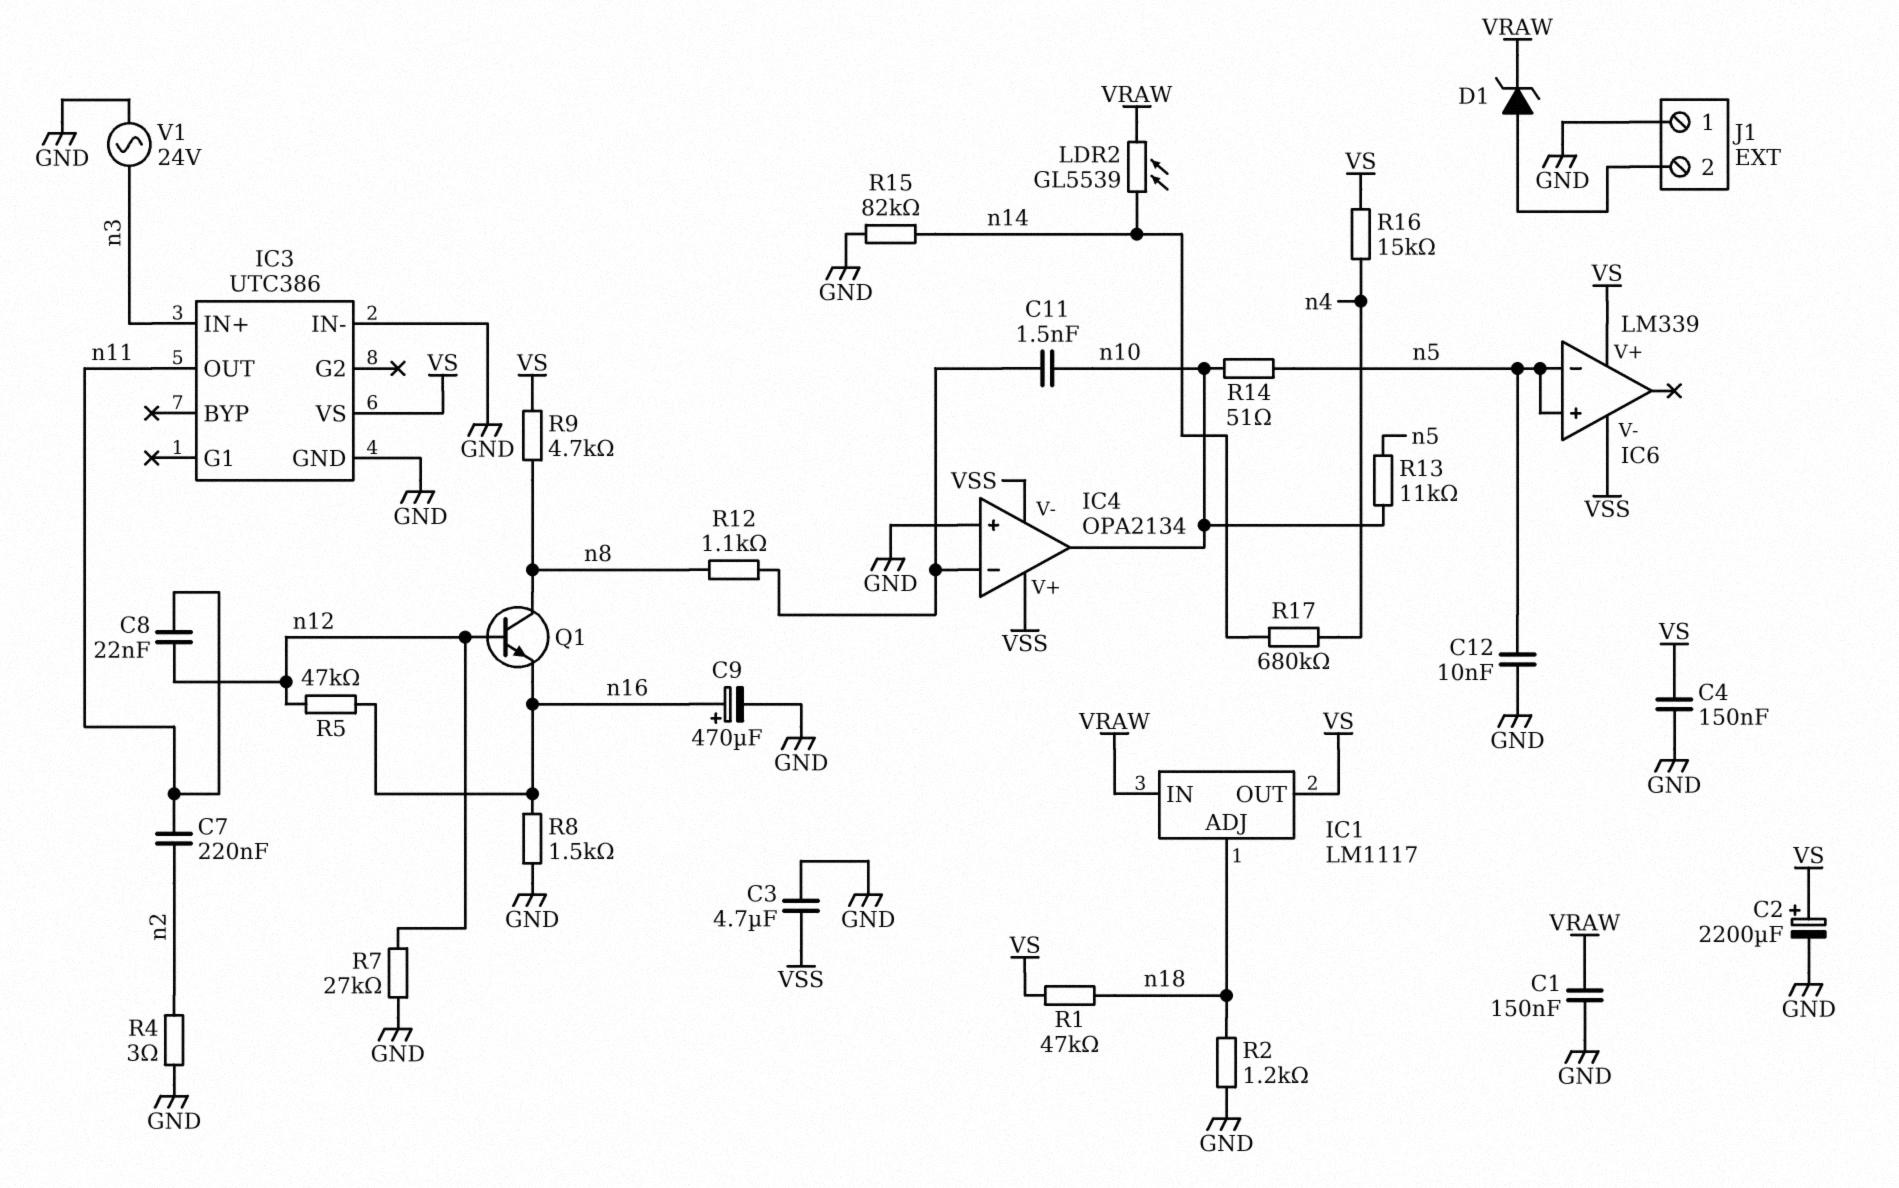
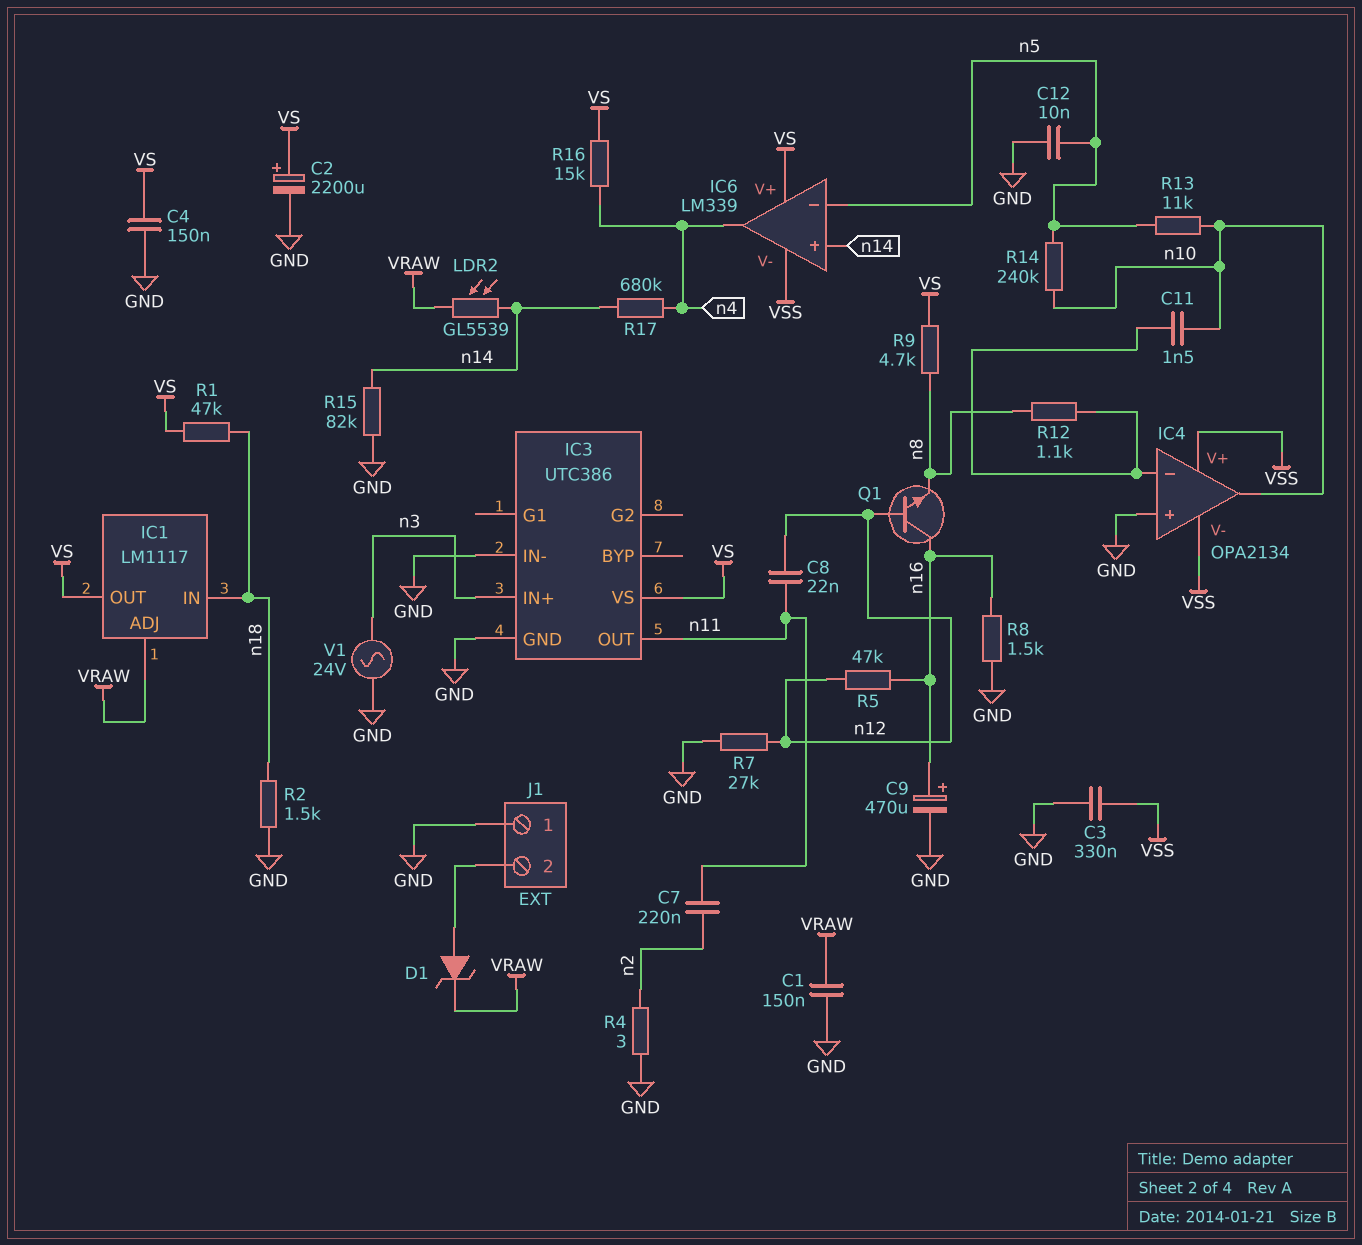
C3: 4.7uF (GND, VSS) -> 330nF (GND, VSS)
IC1 pin ADJ: n18 -> VRAW
IC1 pin IN: VRAW -> n18
IC6 pin in+: n5 -> n14
IC6 pin out: none -> n4
Q1: NPN (B n12, C n8, E n16) -> NPN (B n12, C n16, E n8)
R2: 1.2k (GND, n18) -> 1.5k (GND, n18)
R14: 51 (n5, n10) -> 240k (n5, n10)

